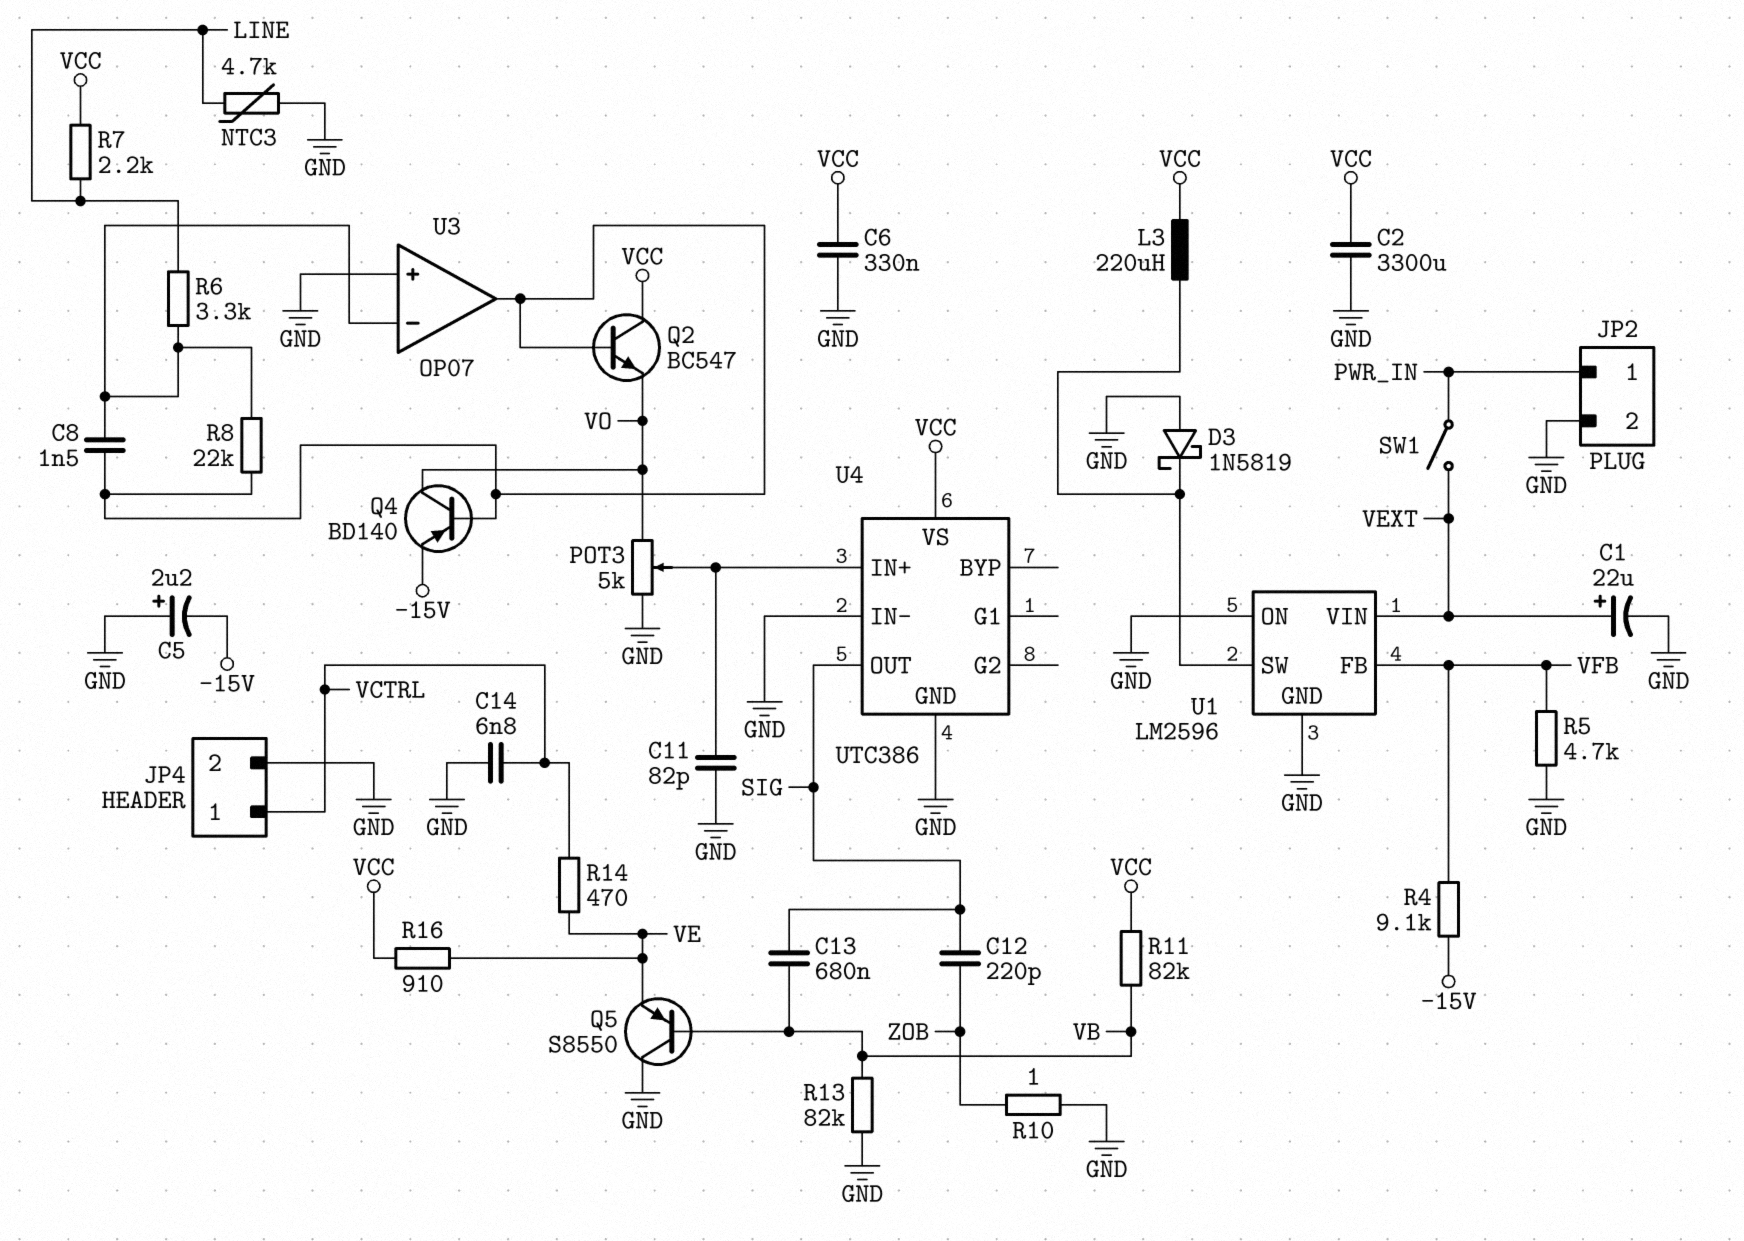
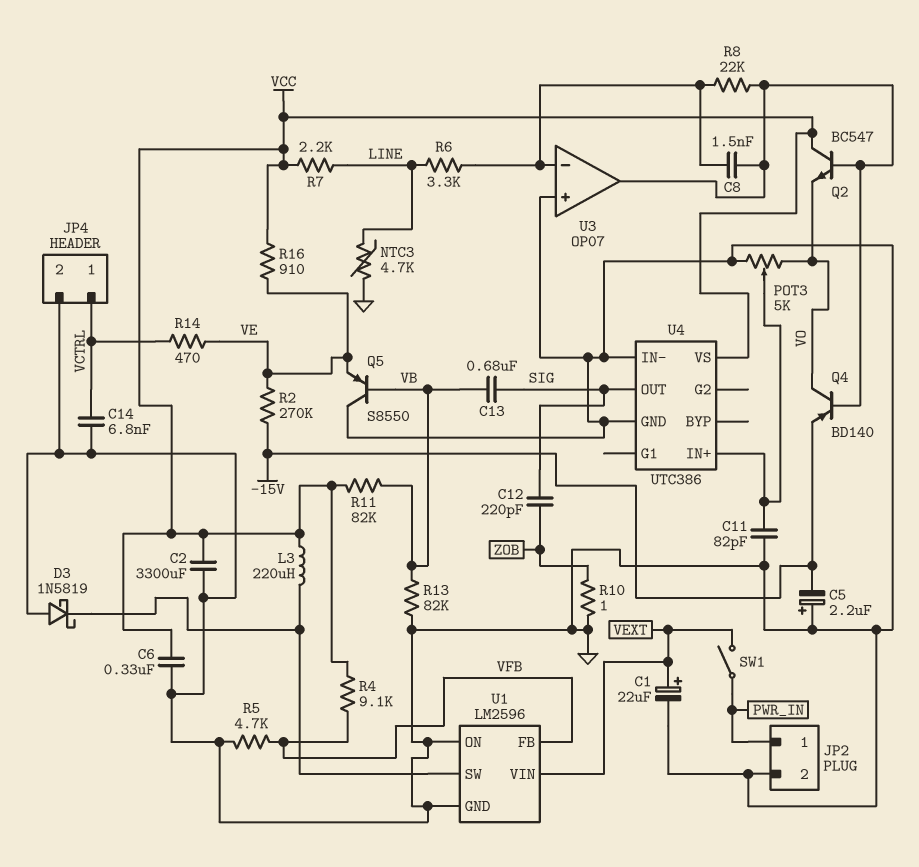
R2: none -> 270k (-15V, VE)
R4: 9.1k (-15V, VFB) -> 9.1k (VCC, VFB)

